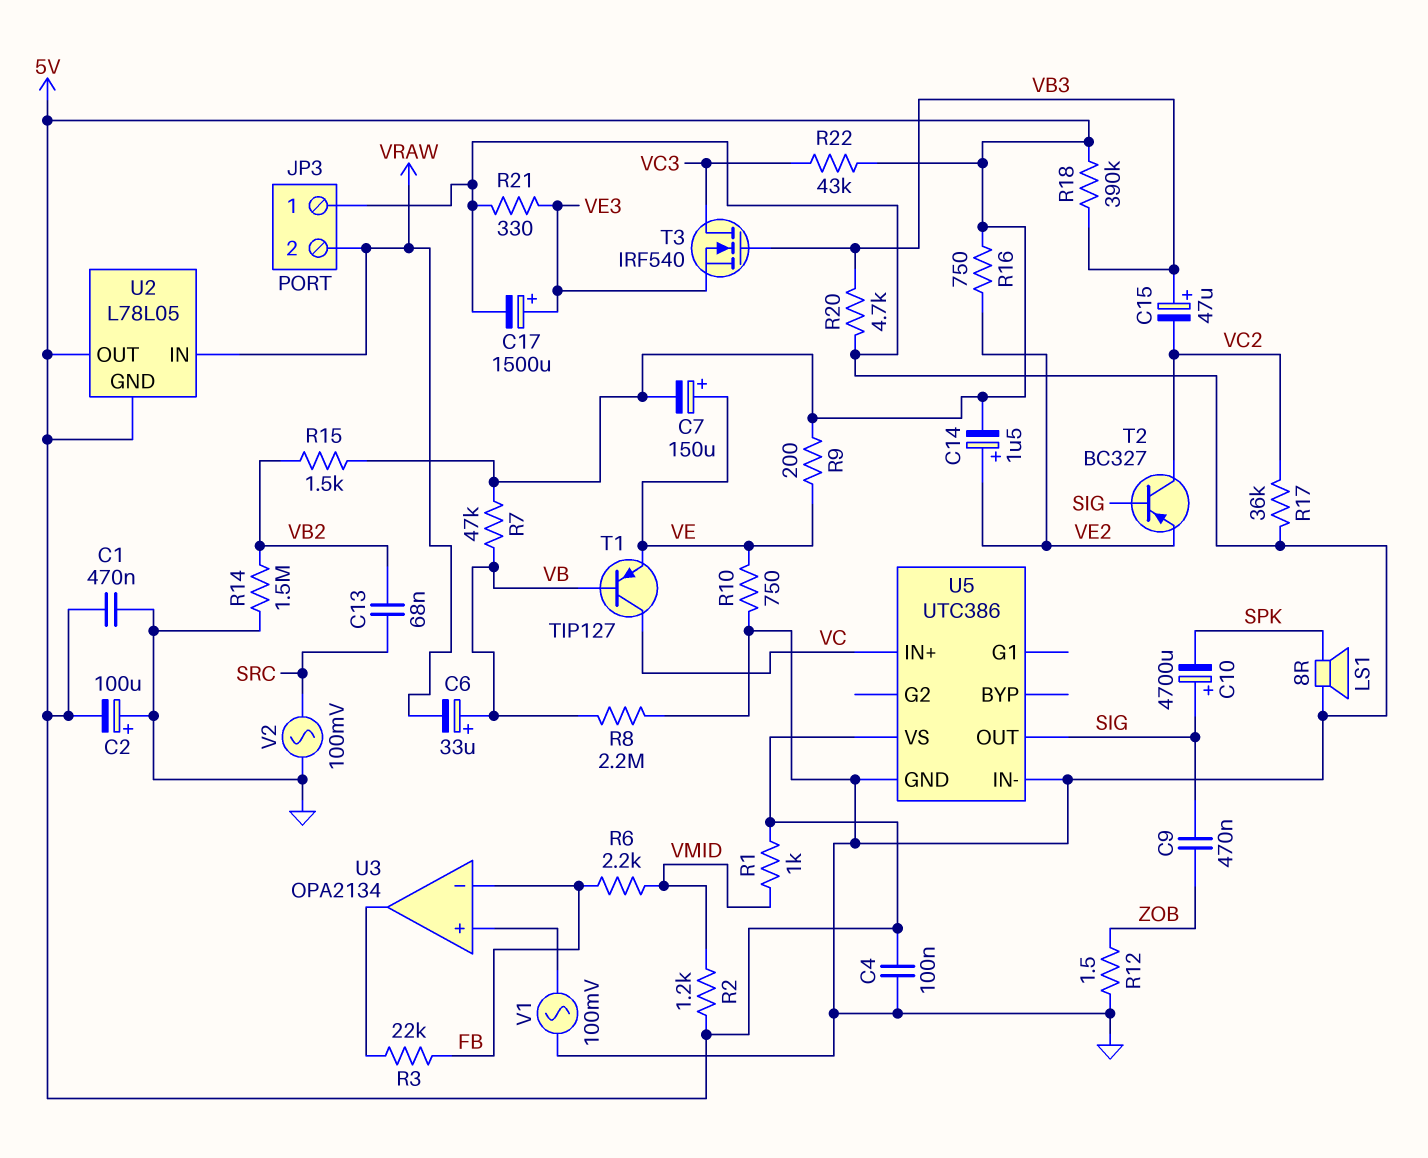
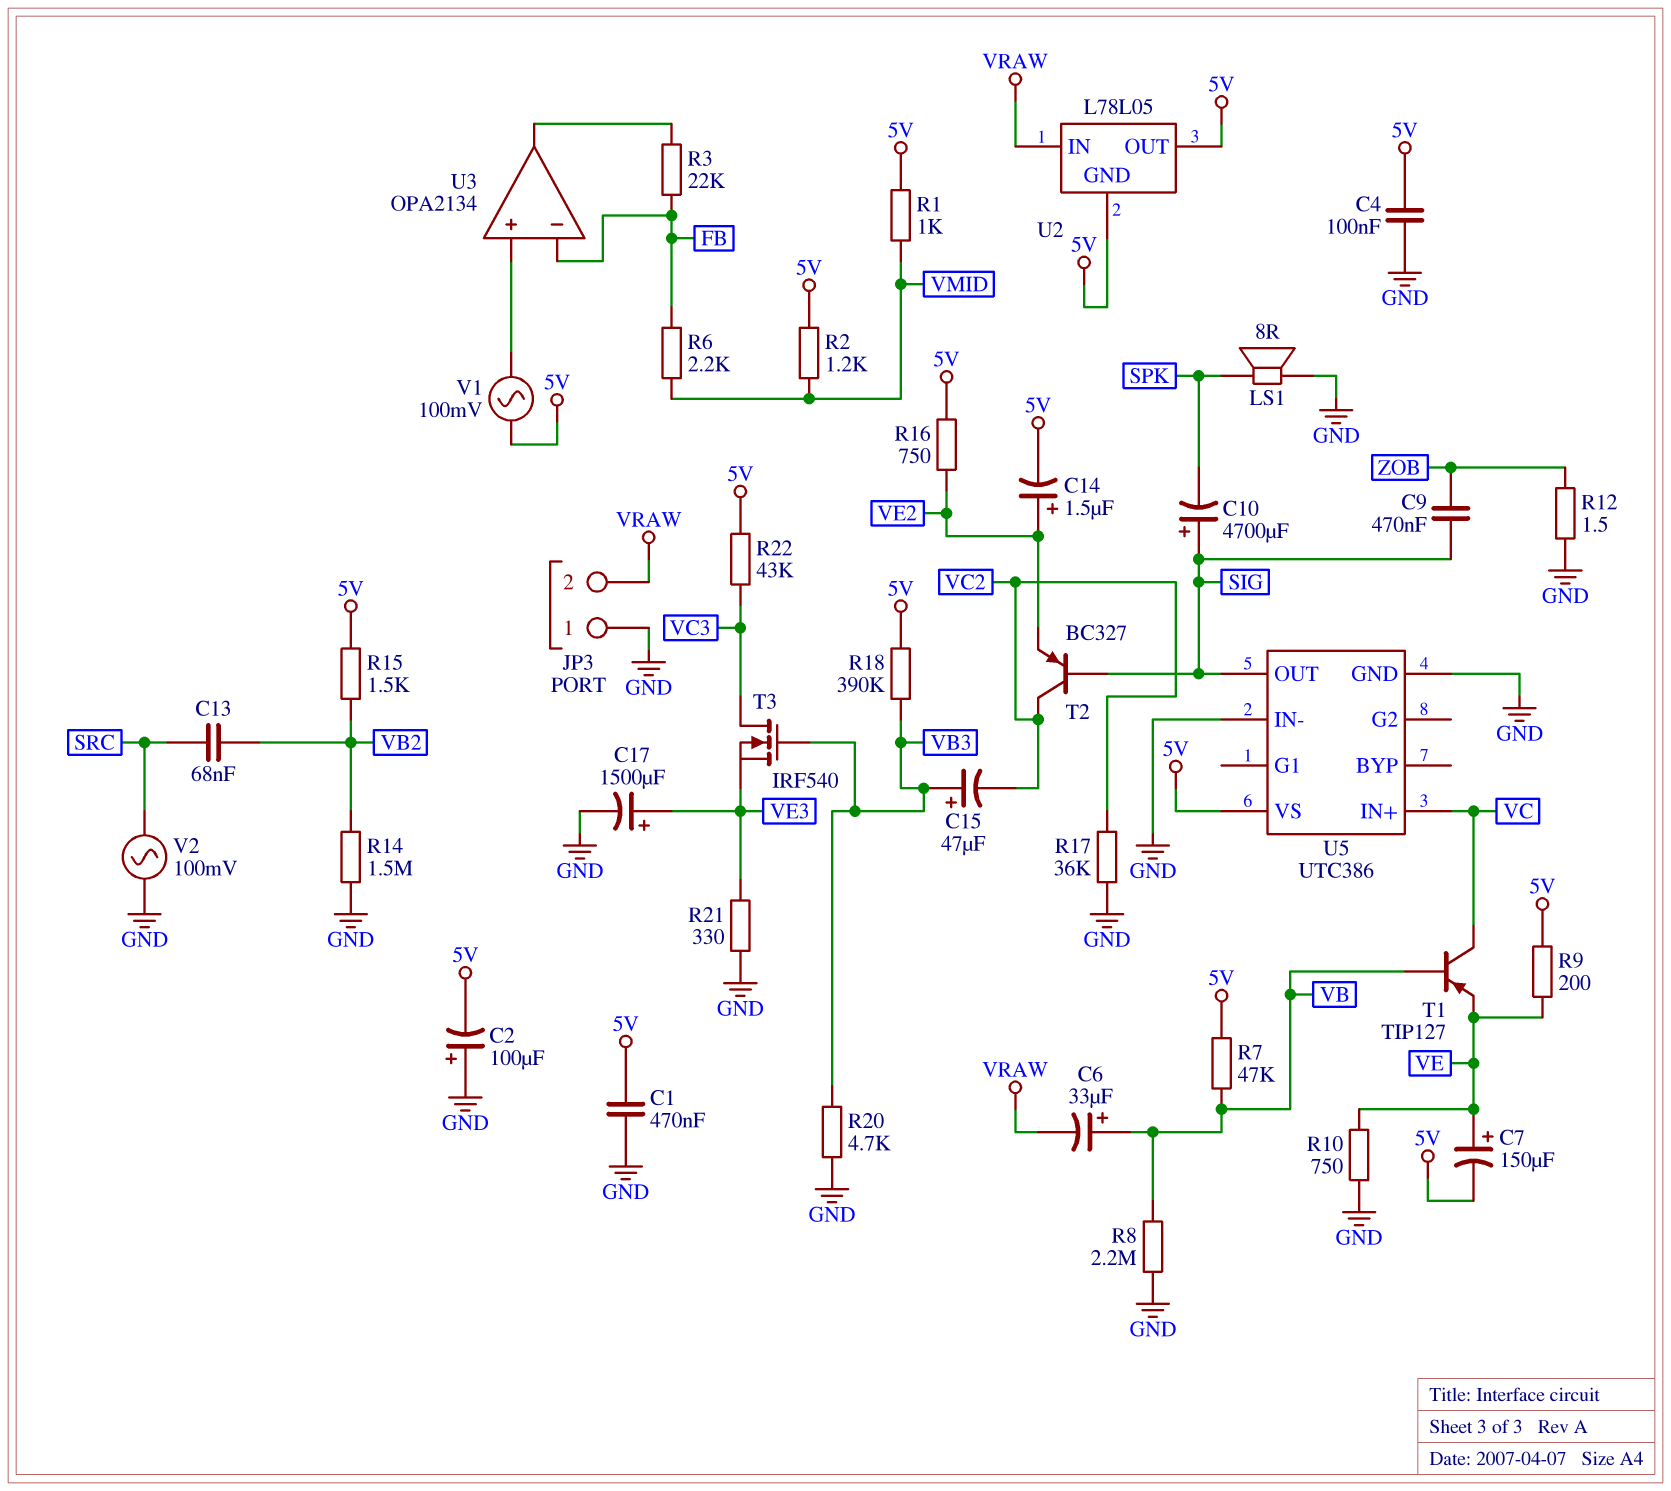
V1: AC 100mV (GND, U3/in+) -> AC 100mV (5V, U3/in+)

